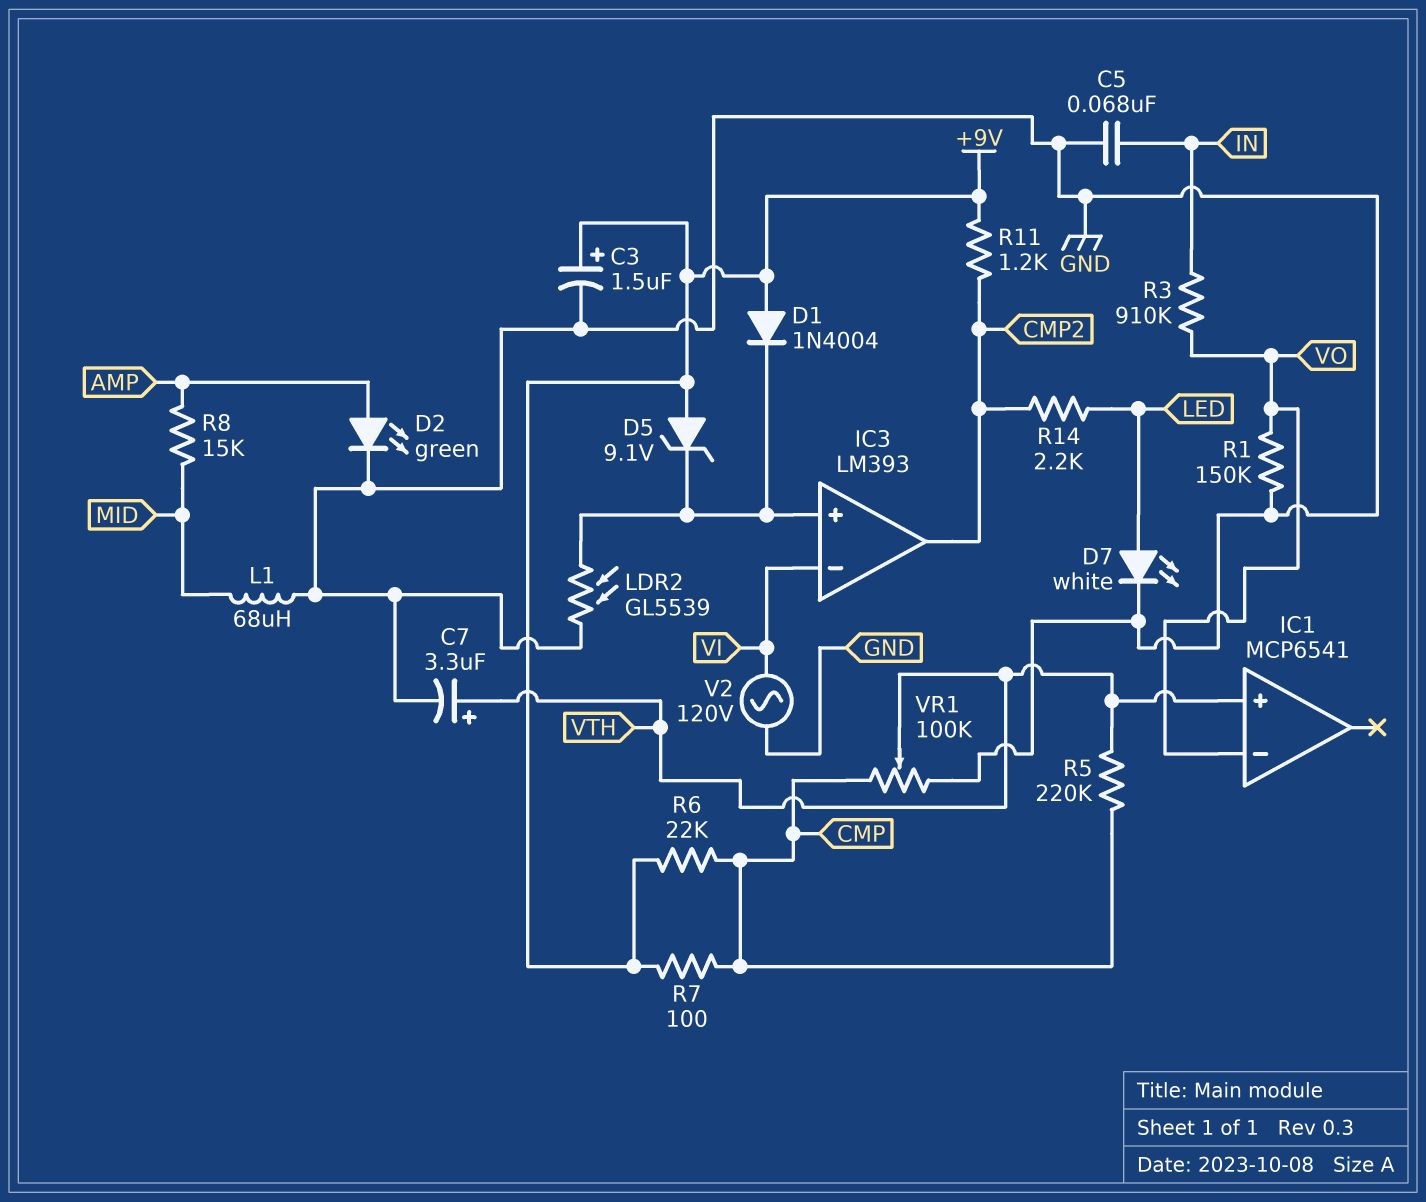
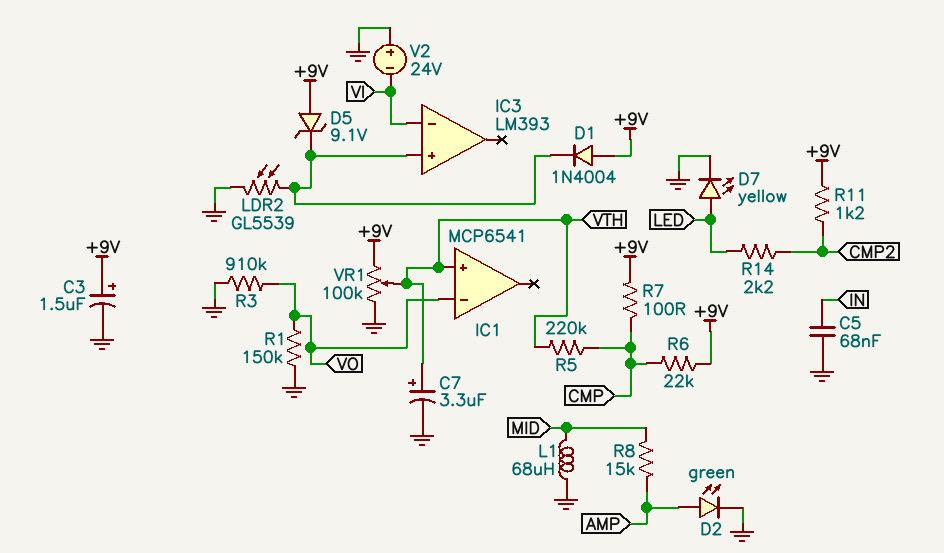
D7: LED white (A LED, K GND) -> LED yellow (A LED, K GND)
IC3 pin out: CMP2 -> none
R3: 910k (IN, VO) -> 910k (GND, VO)
V2: AC 120V (GND, VI) -> 24V (plus GND, minus VI)
VR1: 100k (CMP, GND, wiper VTH) -> 100k (+9V, GND, wiper VTH)

